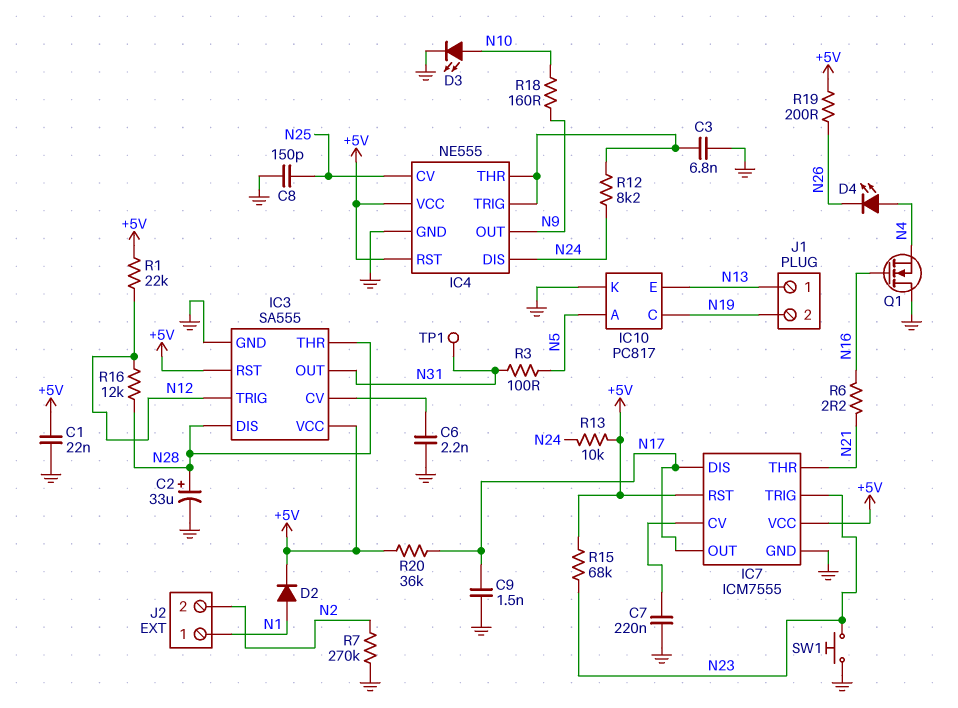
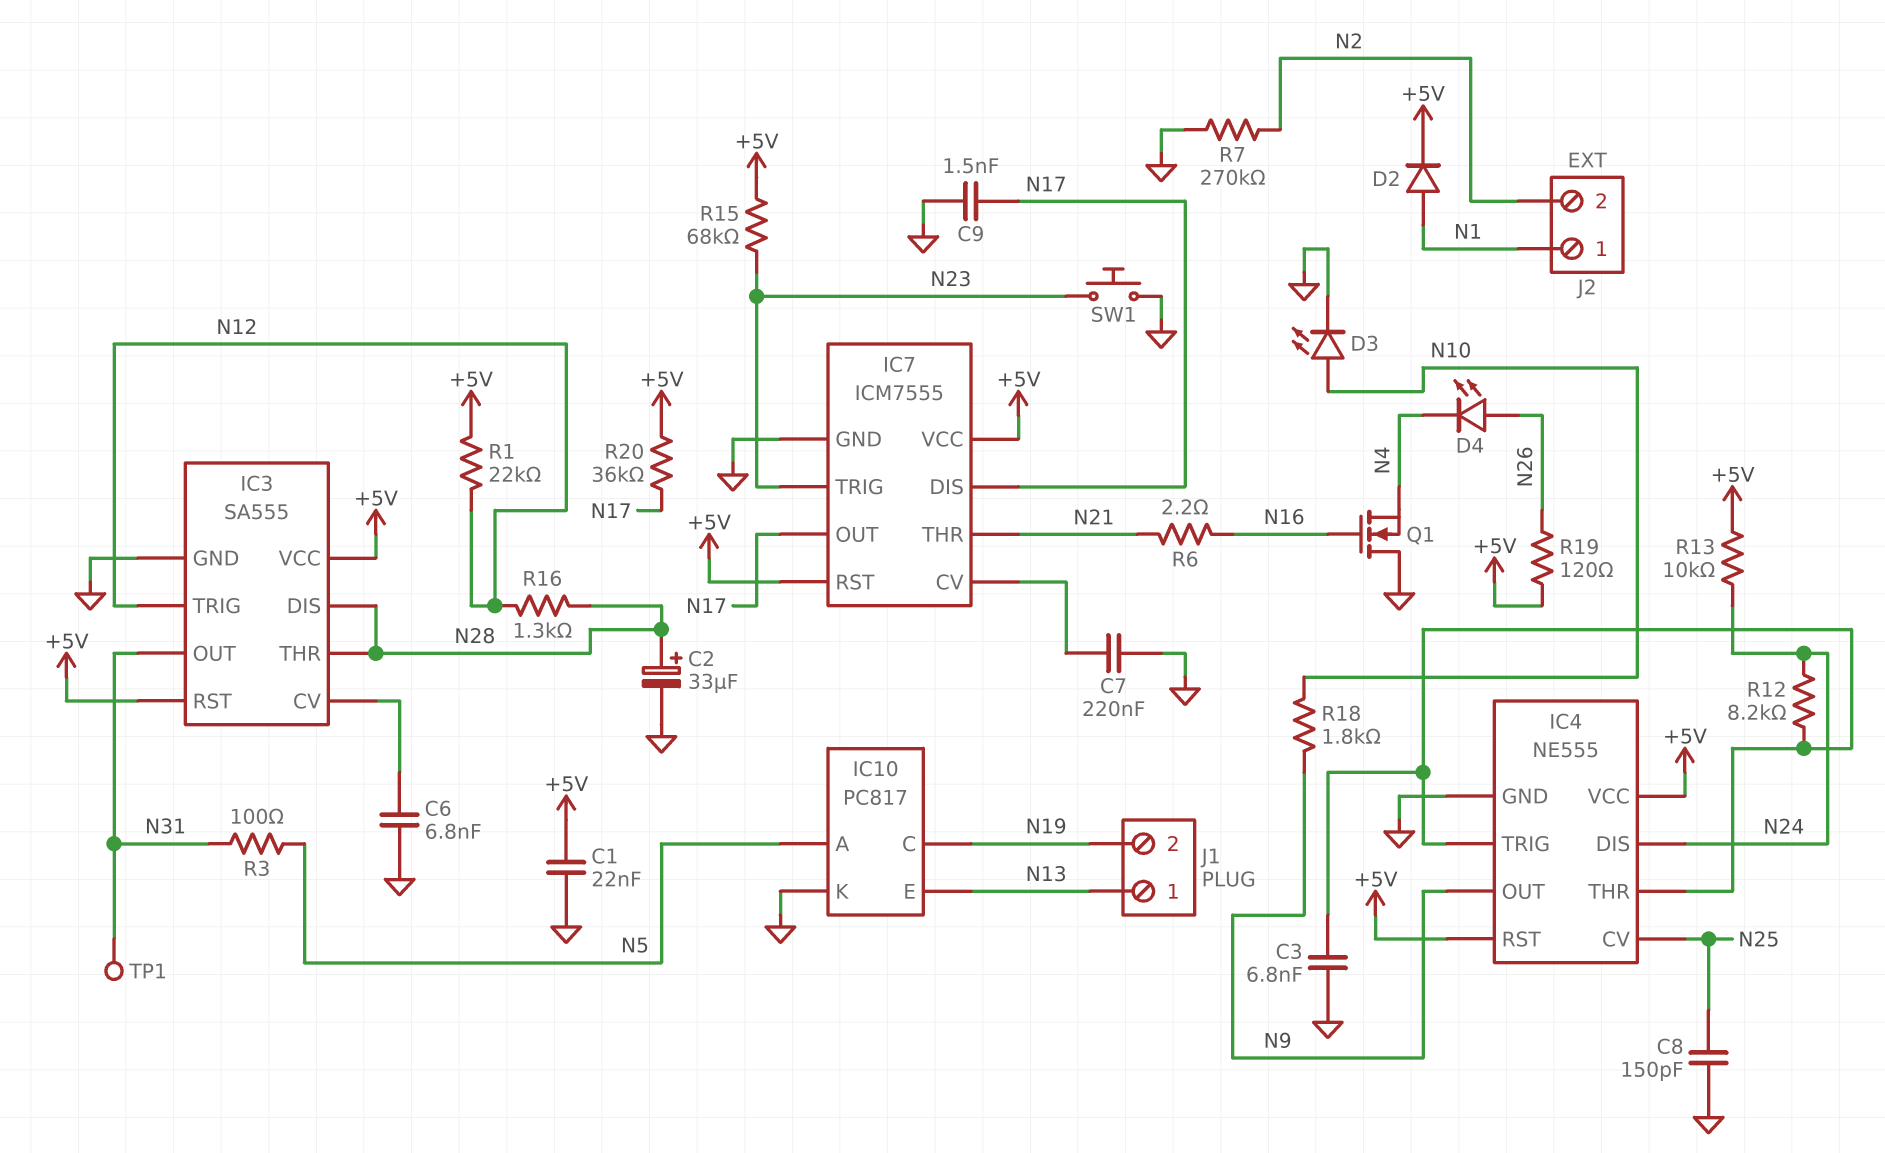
C6: 2.2nF (GND, IC3/CV) -> 6.8nF (GND, IC3/CV)
D4: LED (A N4, K N26) -> LED (A N26, K N4)
R16: 12k (N12, N28) -> 1.3k (N12, N28)
R18: 160 (N9, N10) -> 1.8k (N9, N10)
R19: 200 (+5V, N26) -> 120 (+5V, N26)

